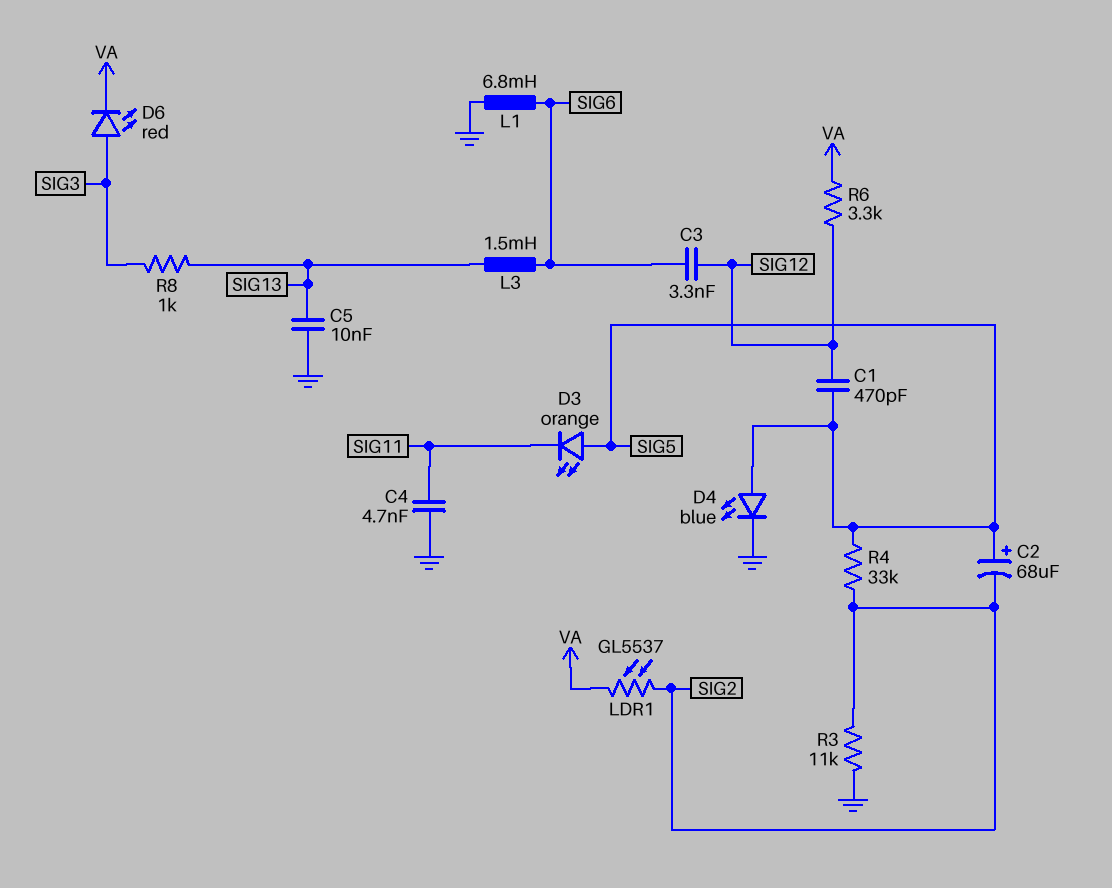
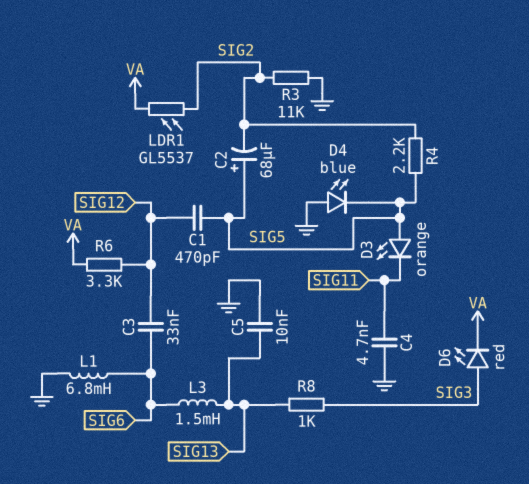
C3: 3.3nF (SIG6, SIG12) -> 33nF (SIG6, SIG12)
D4: LED blue (A SIG5, K GND) -> LED blue (A GND, K SIG5)
R4: 33k (SIG2, SIG5) -> 2.2k (SIG2, SIG5)

